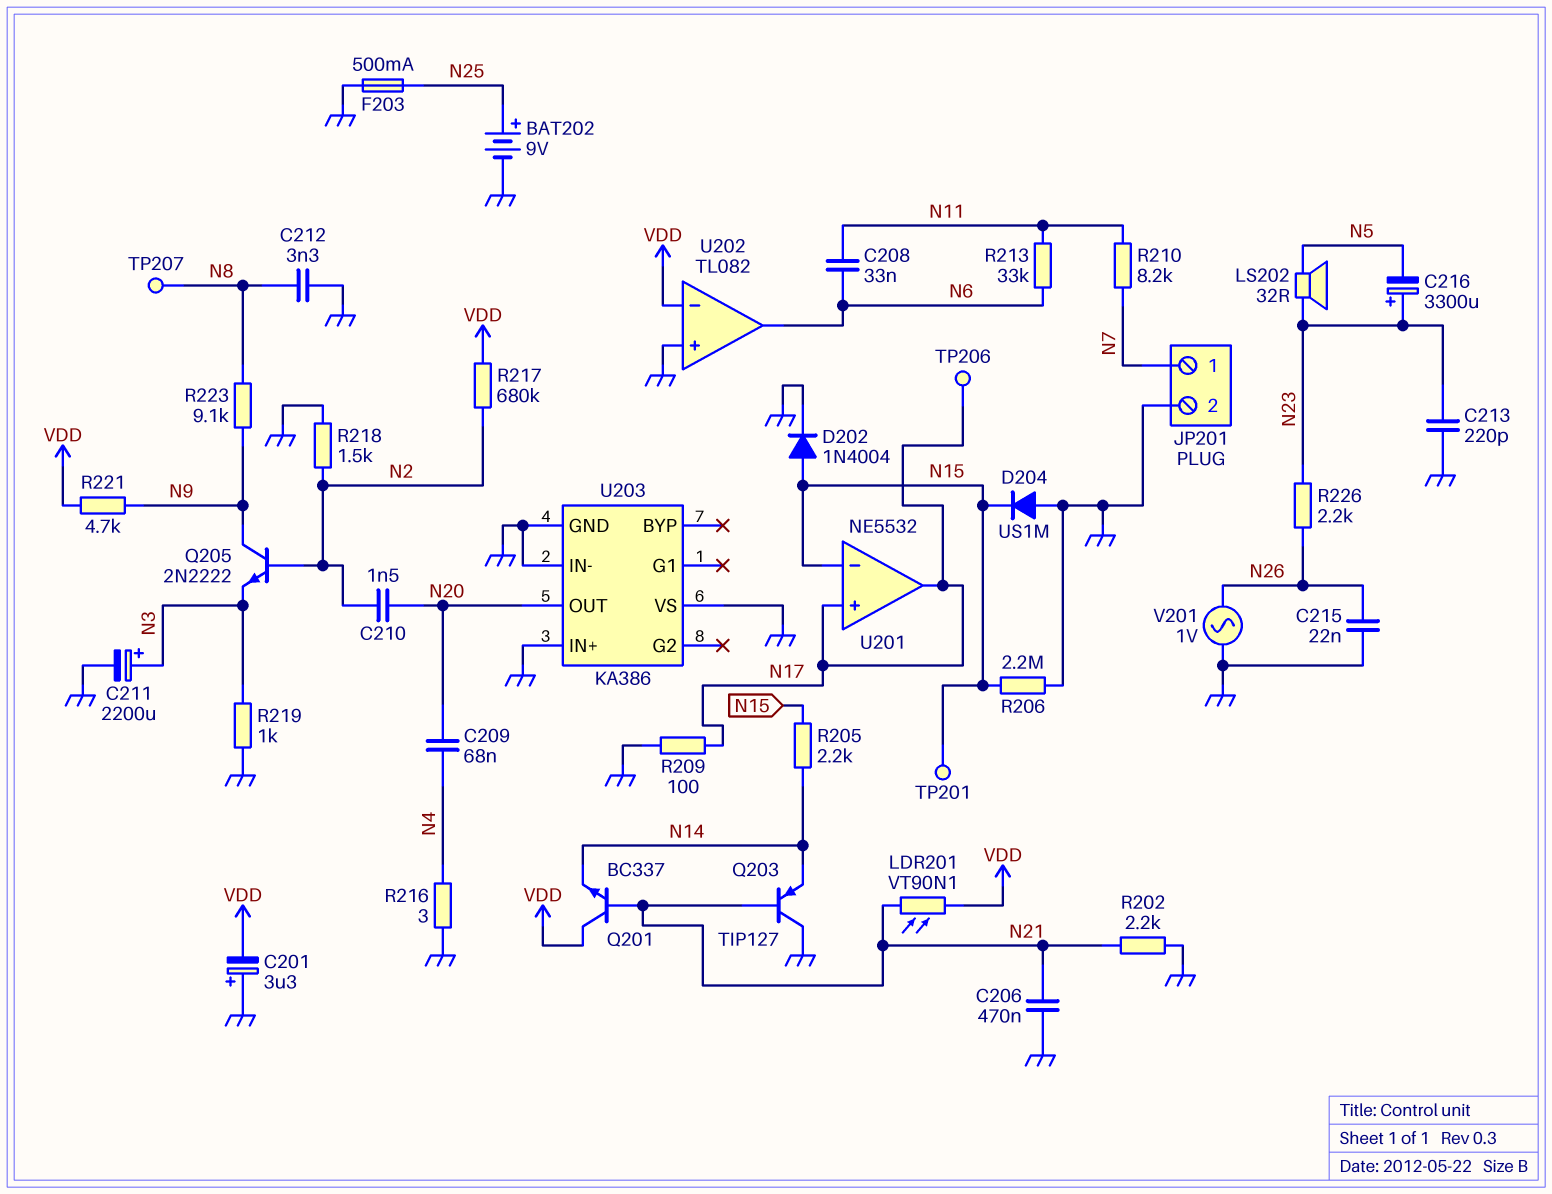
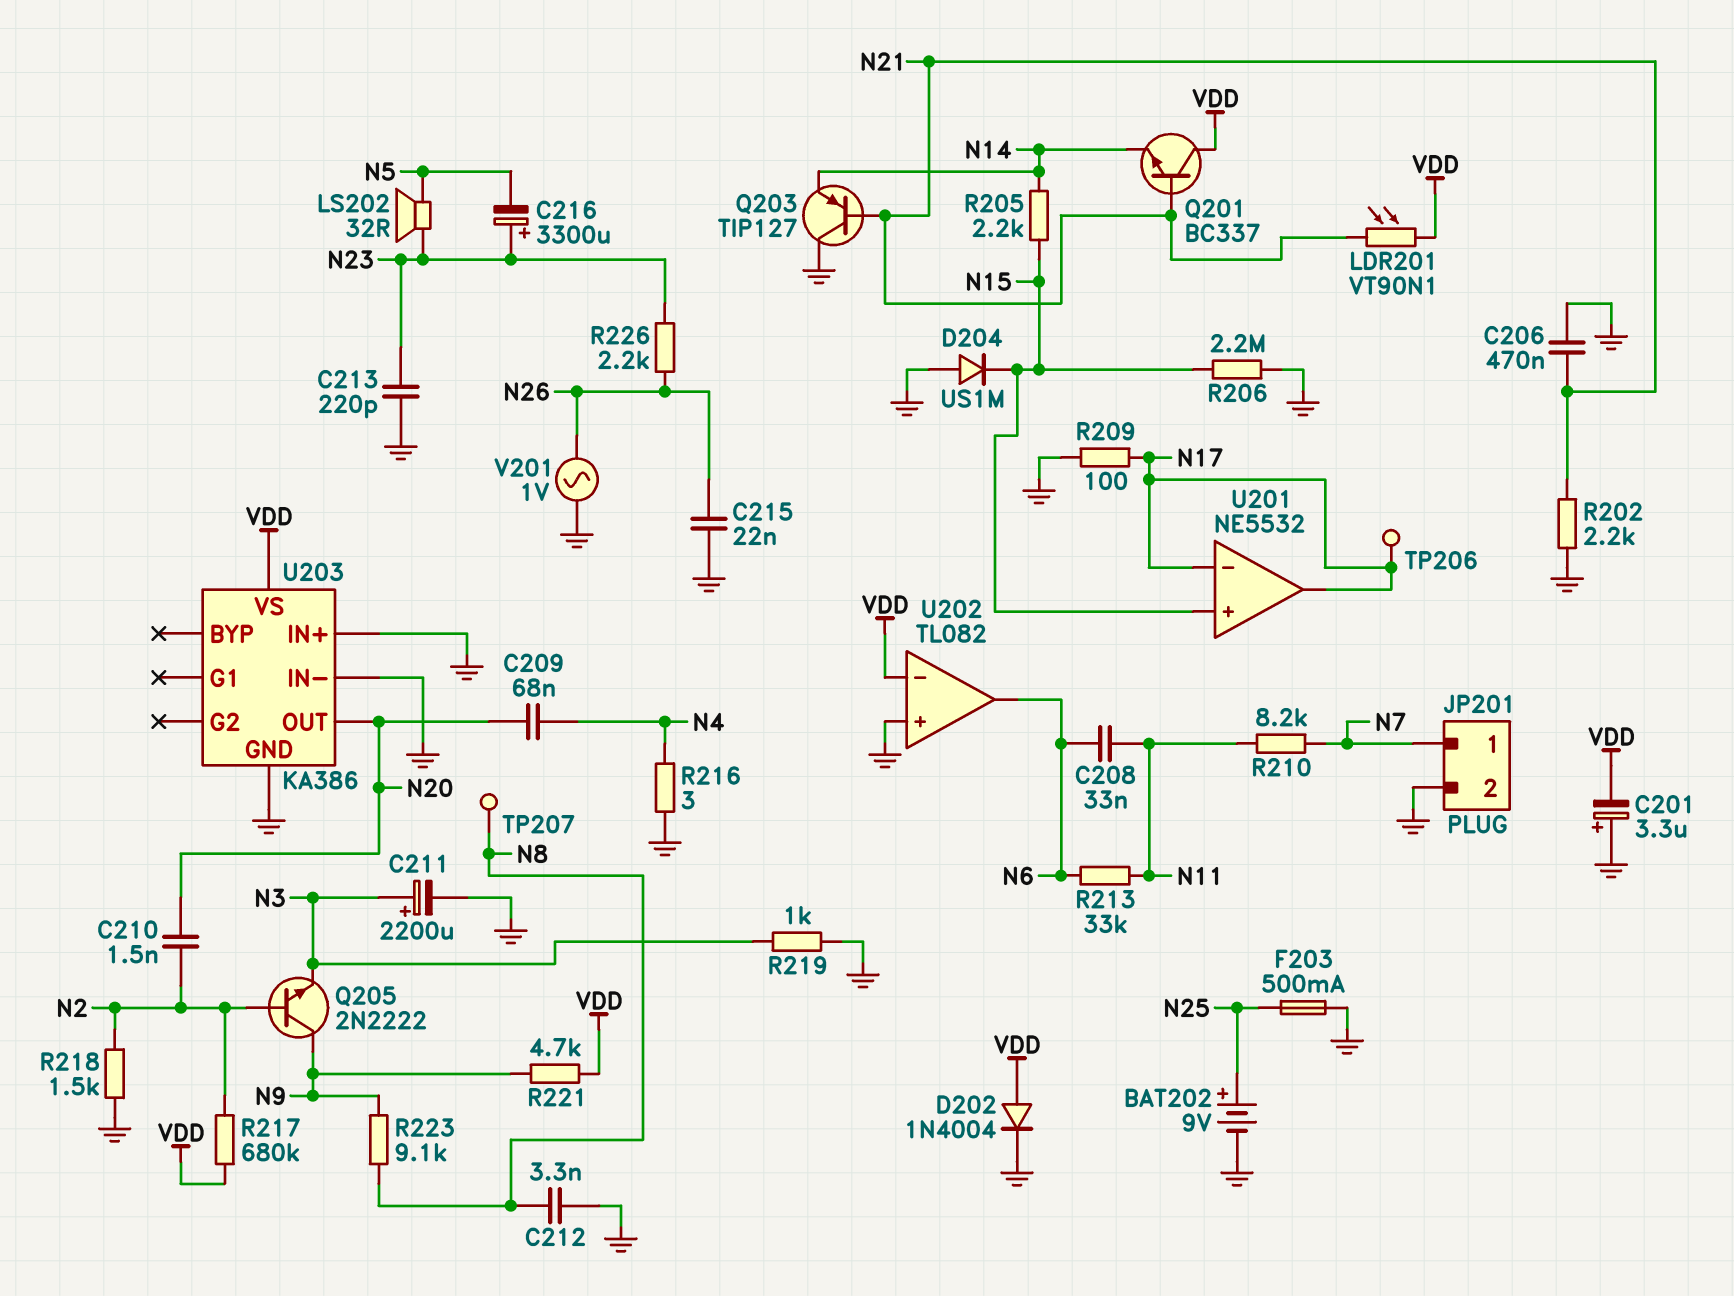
D202: diode 1N4004 (A N15, K GND) -> diode 1N4004 (A VDD, K GND)
TP201: test point (N15) -> none
U201 pin in+: N17 -> N15
U201 pin in-: N15 -> N17
U203 pin VS: GND -> VDD

